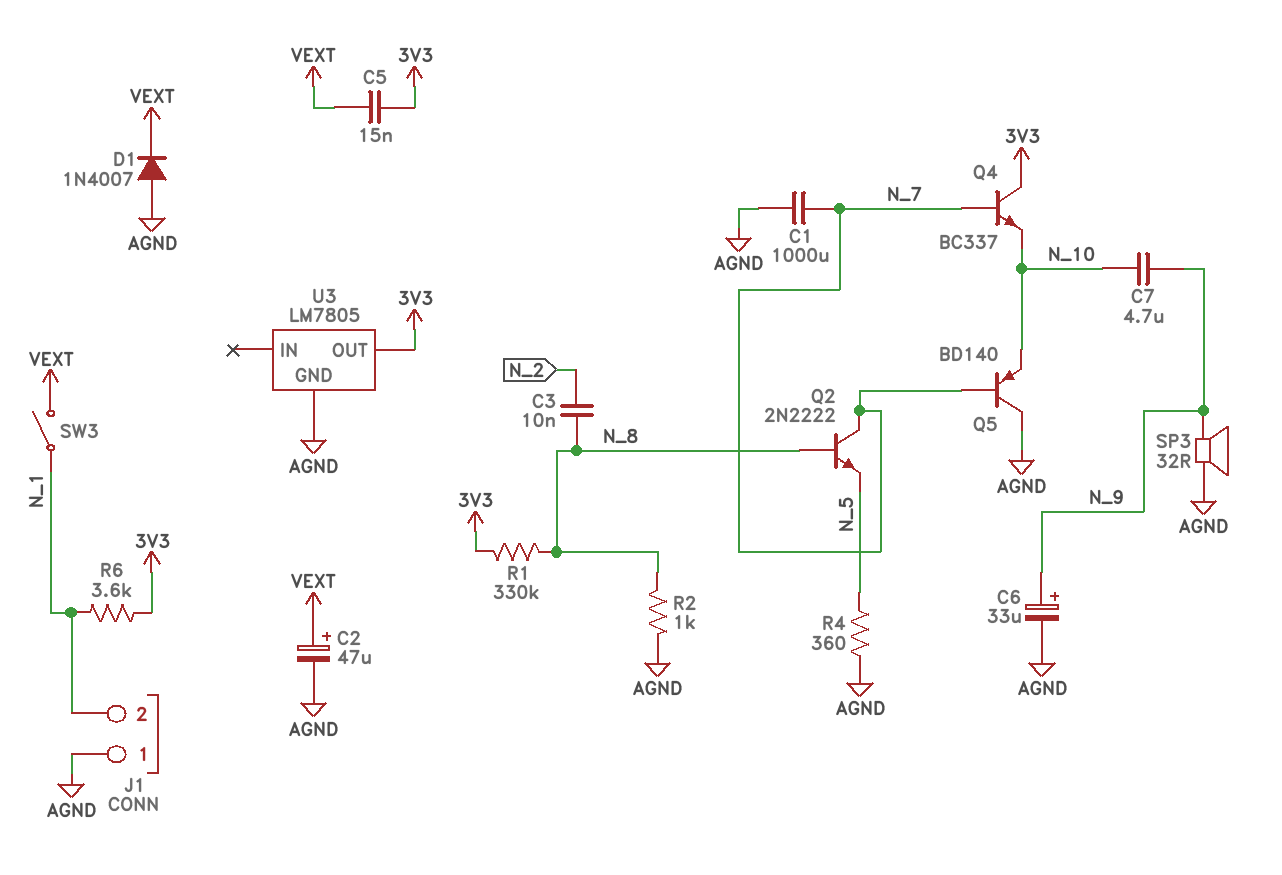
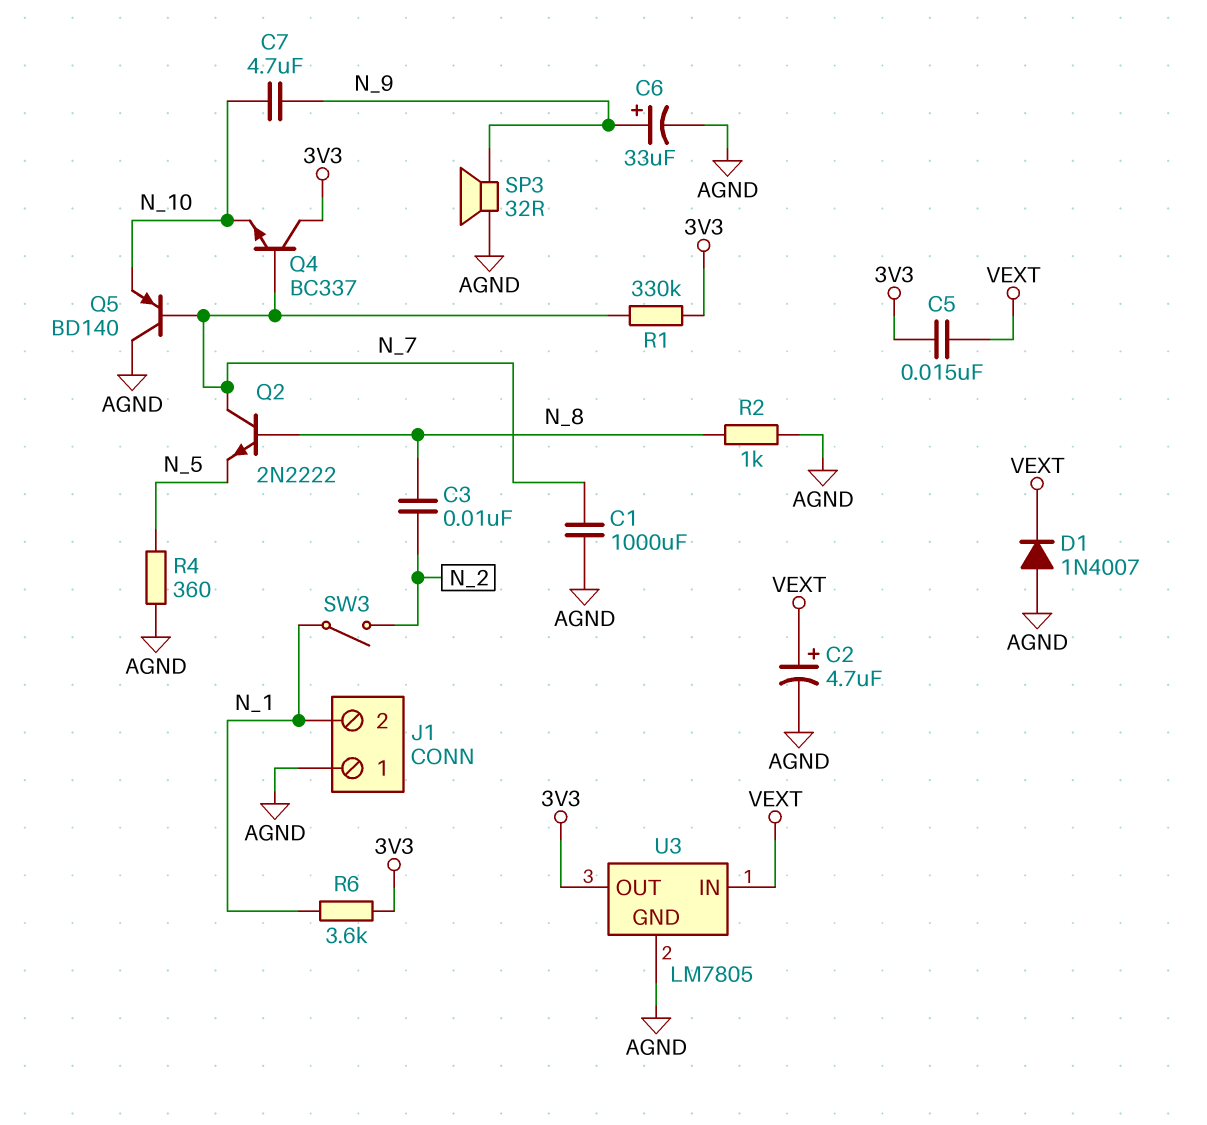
C2: 47uF (plus VEXT, minus AGND) -> 4.7uF (plus VEXT, minus AGND)
R1: 330k (3V3, N_8) -> 330k (3V3, N_7)
SW3: switch (N_1, VEXT) -> switch (N_1, N_2)
U3 pin IN: none -> VEXT

